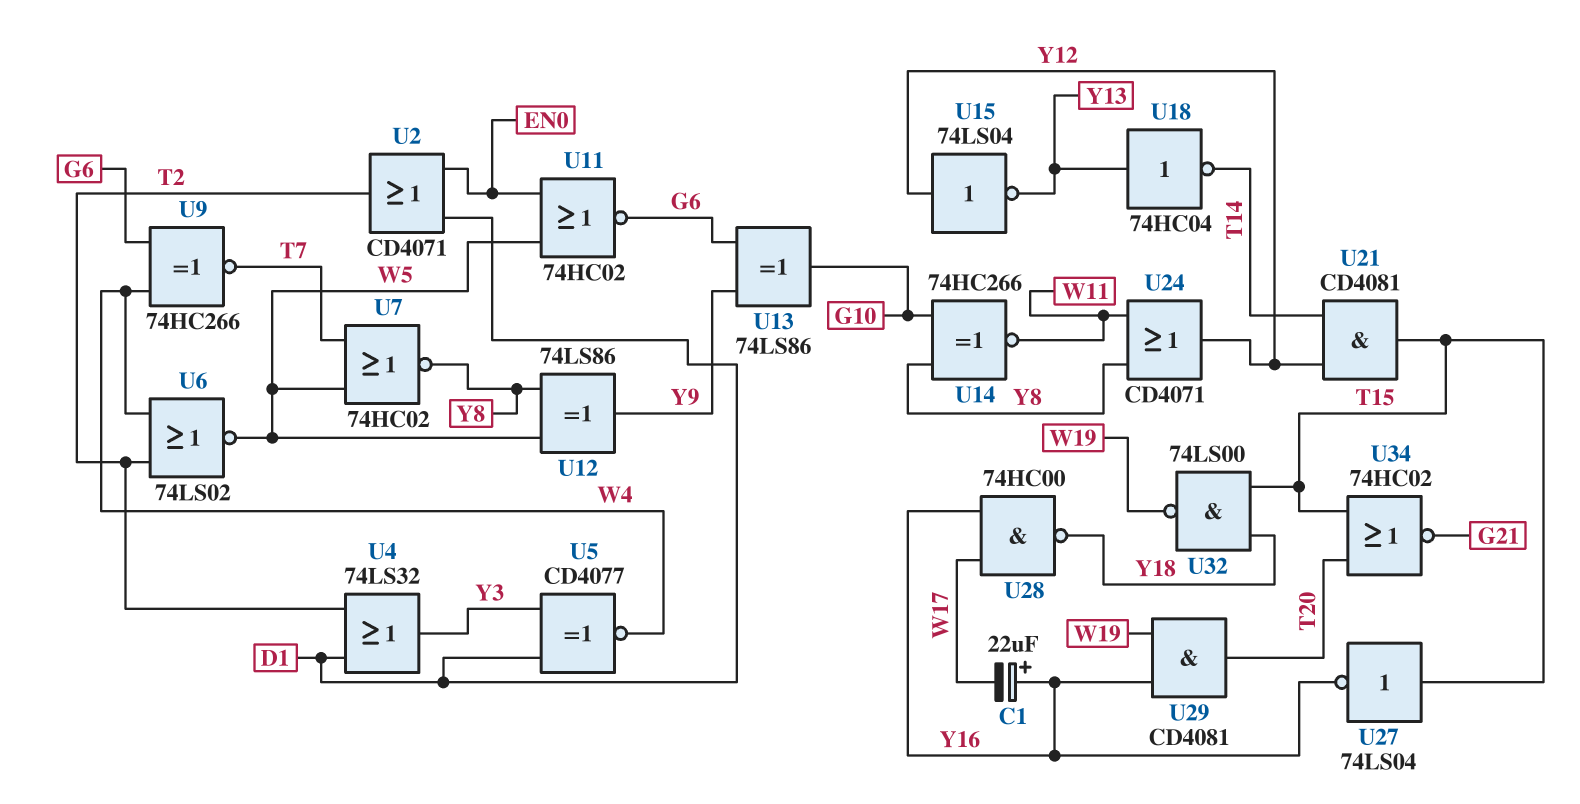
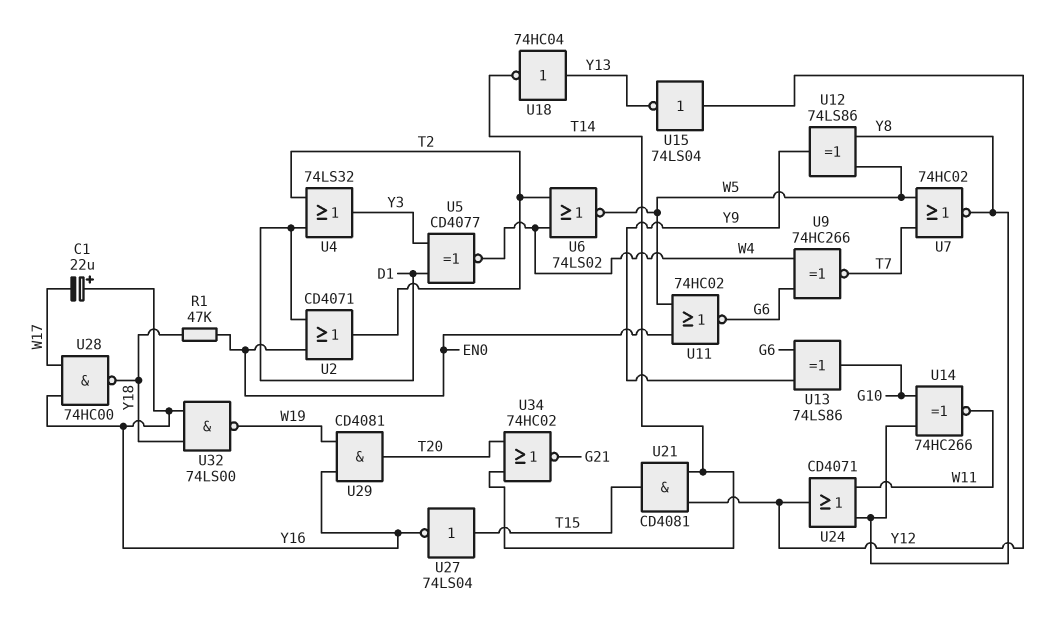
R1: none -> 47k (EN0, Y18)
U32: NAND 74LS00 (in T15, in Y18, out W19) -> NAND 74LS00 (in Y16, in Y18, out W19)
U34: NOR 74HC02 (in T15, in T20, out G21) -> NOR 74HC02 (in T14, in T20, out G21)

